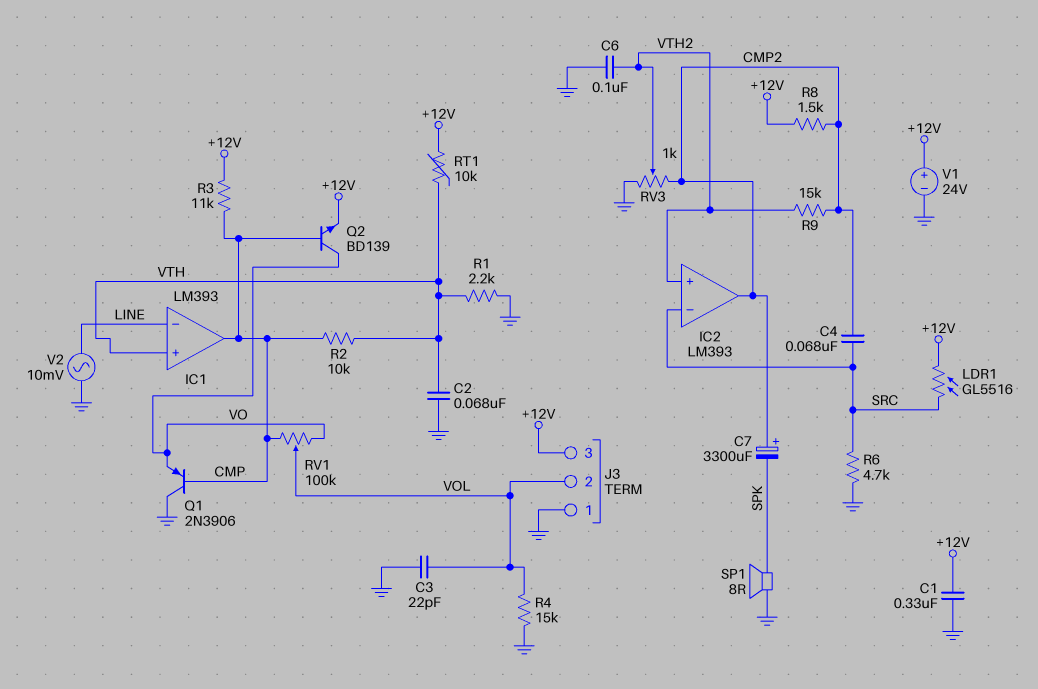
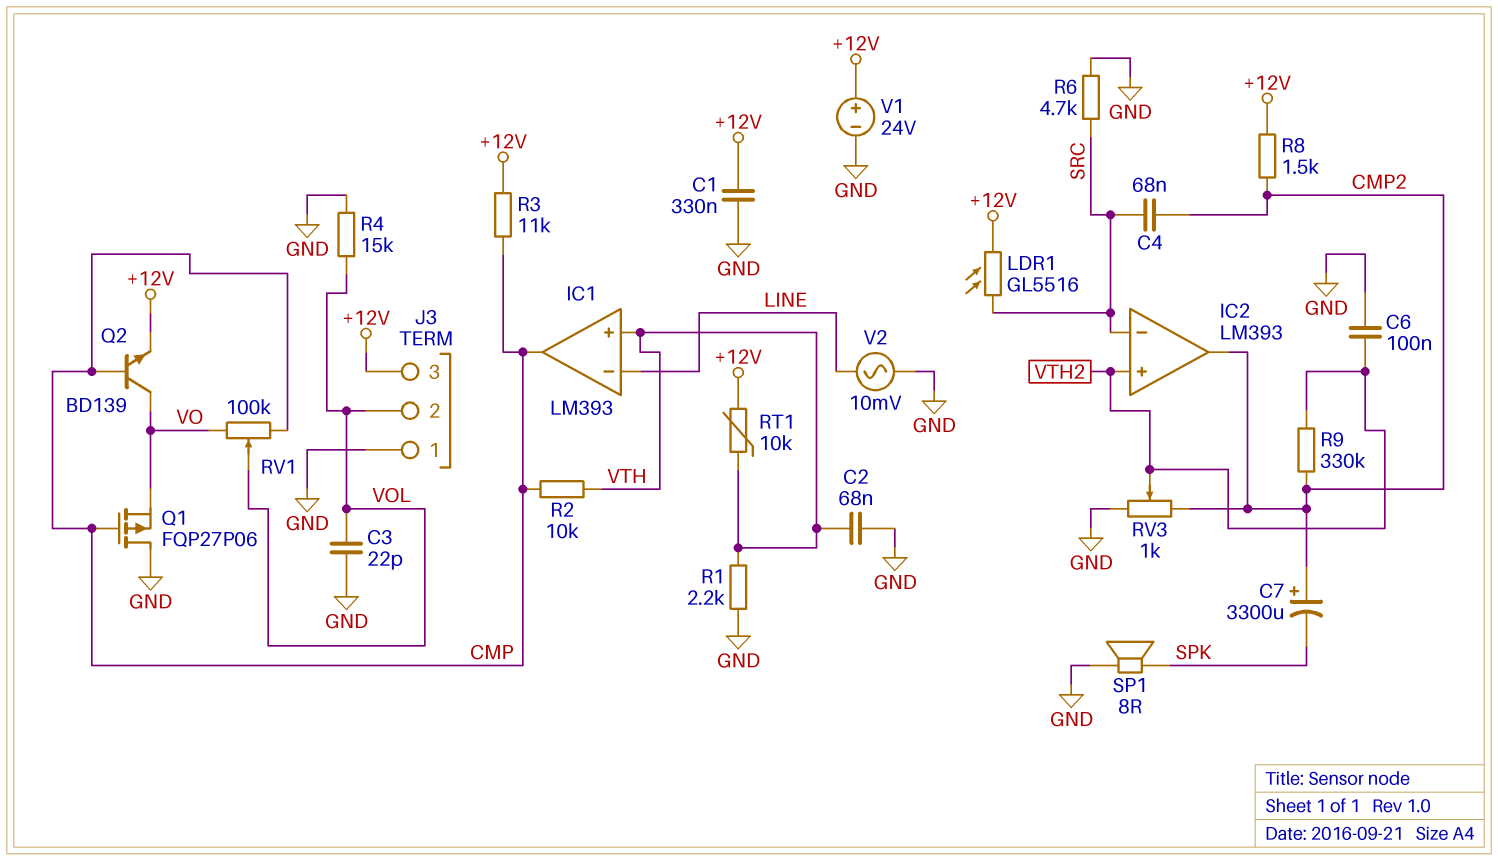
Q1: PNP 2N3906 (B CMP, C GND, E VO) -> PMOS FQP27P06 (G CMP, D GND, S VO)
R9: 15k (CMP2, VTH2) -> 330k (CMP2, VTH2)

